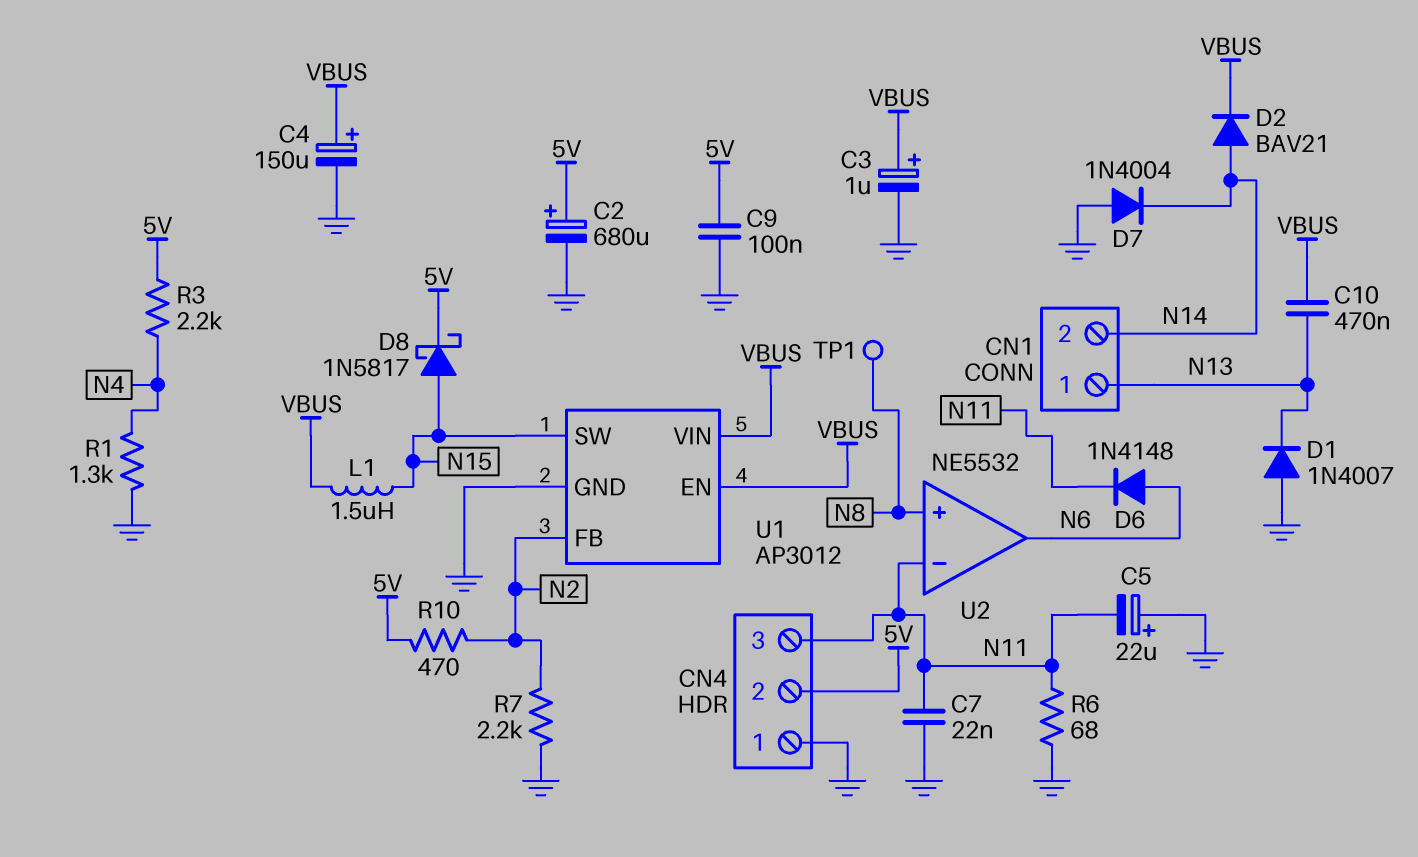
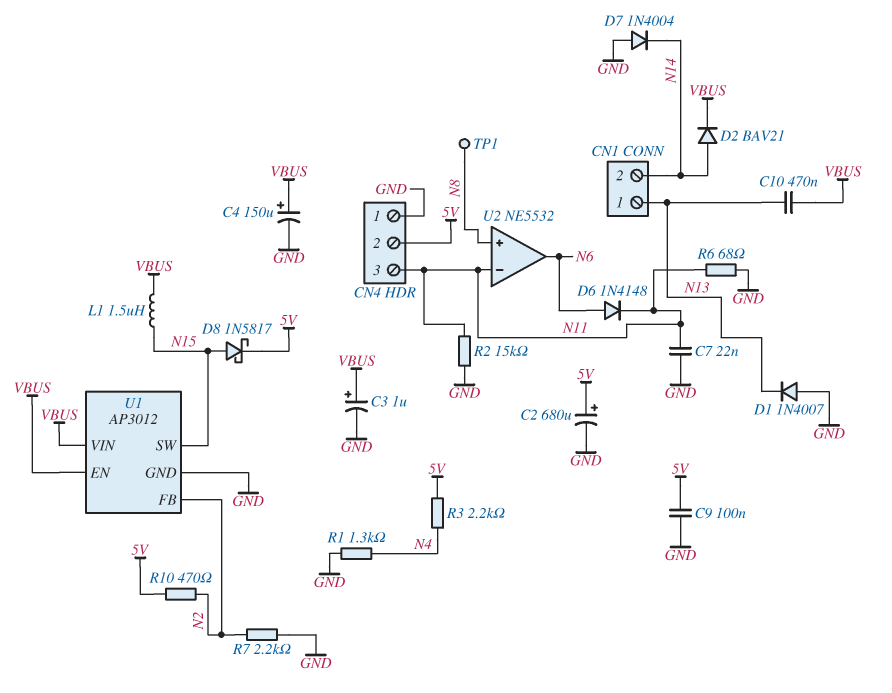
C5: 22uF (plus GND, minus N11) -> none
R2: none -> 15k (GND, N11)

